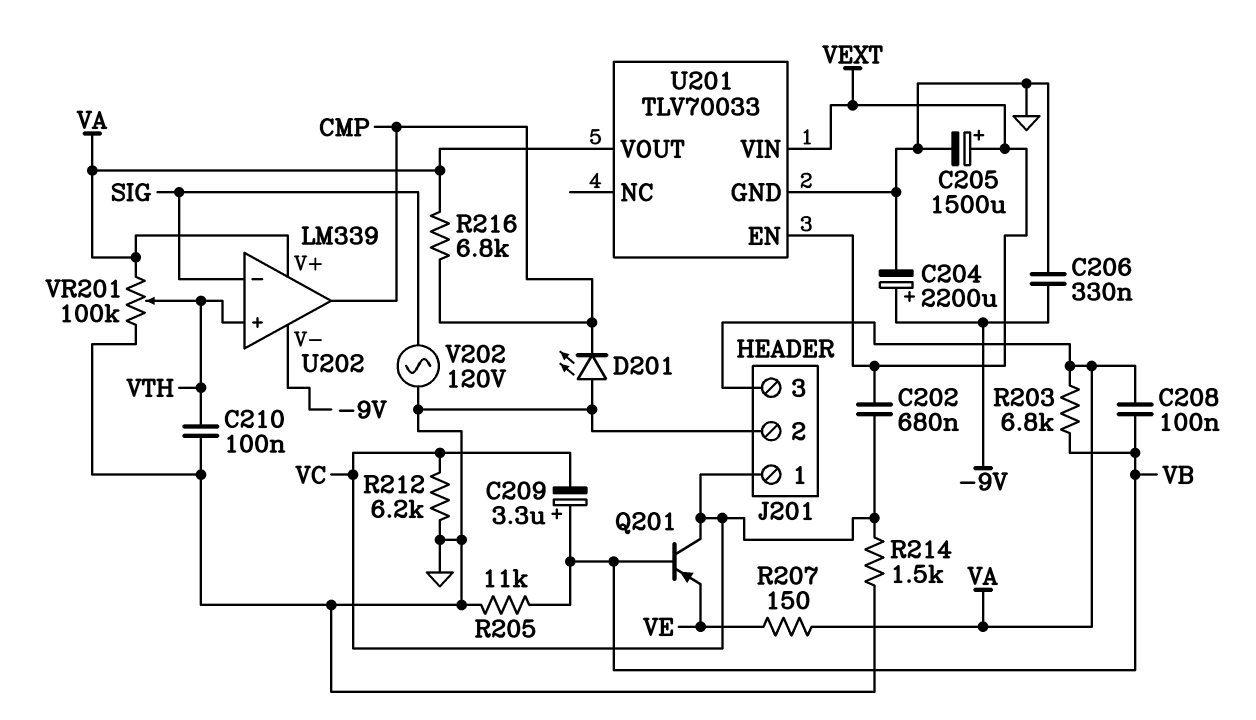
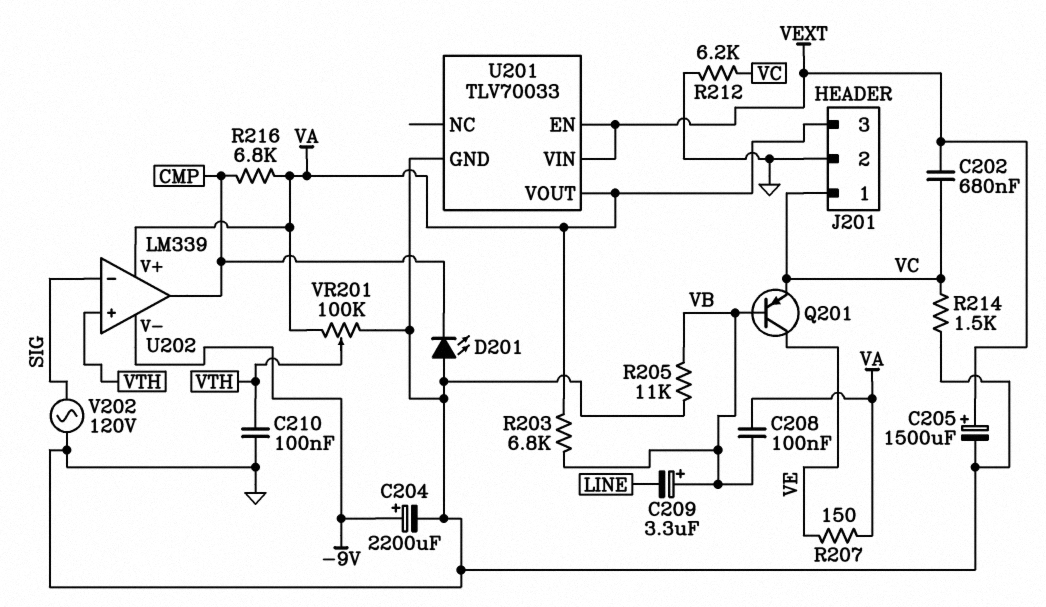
C206: 330nF (-9V, GND) -> none
C209: 3.3uF (plus VB, minus VC) -> 3.3uF (plus VB, minus LINE)
Q201: PNP (B VB, C VC, E VE) -> PNP (B VB, C VE, E VC)

